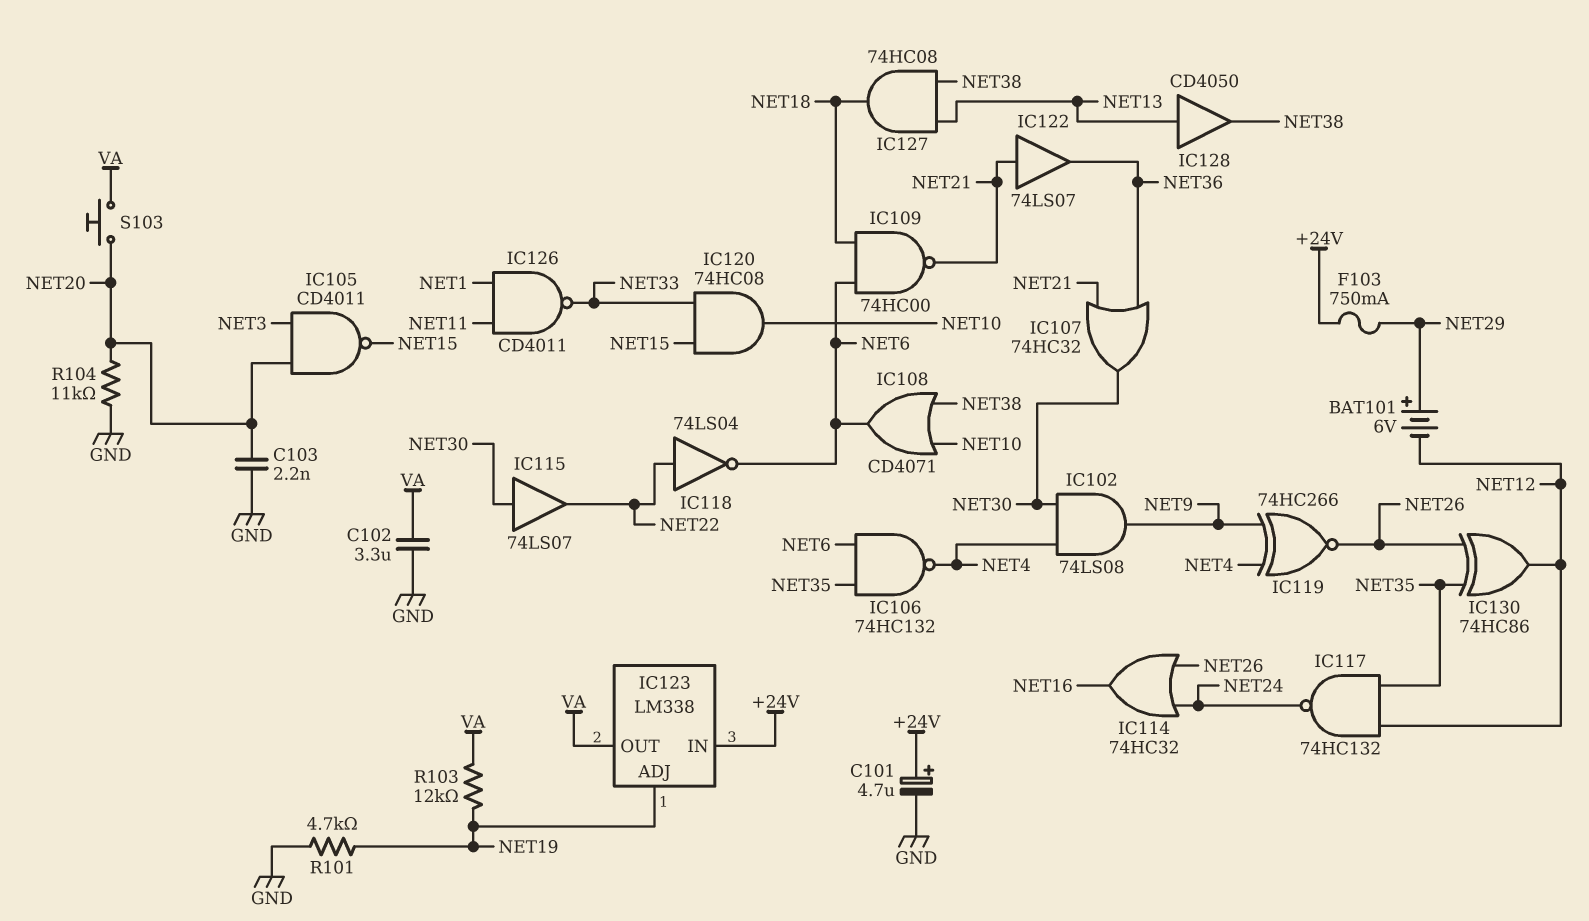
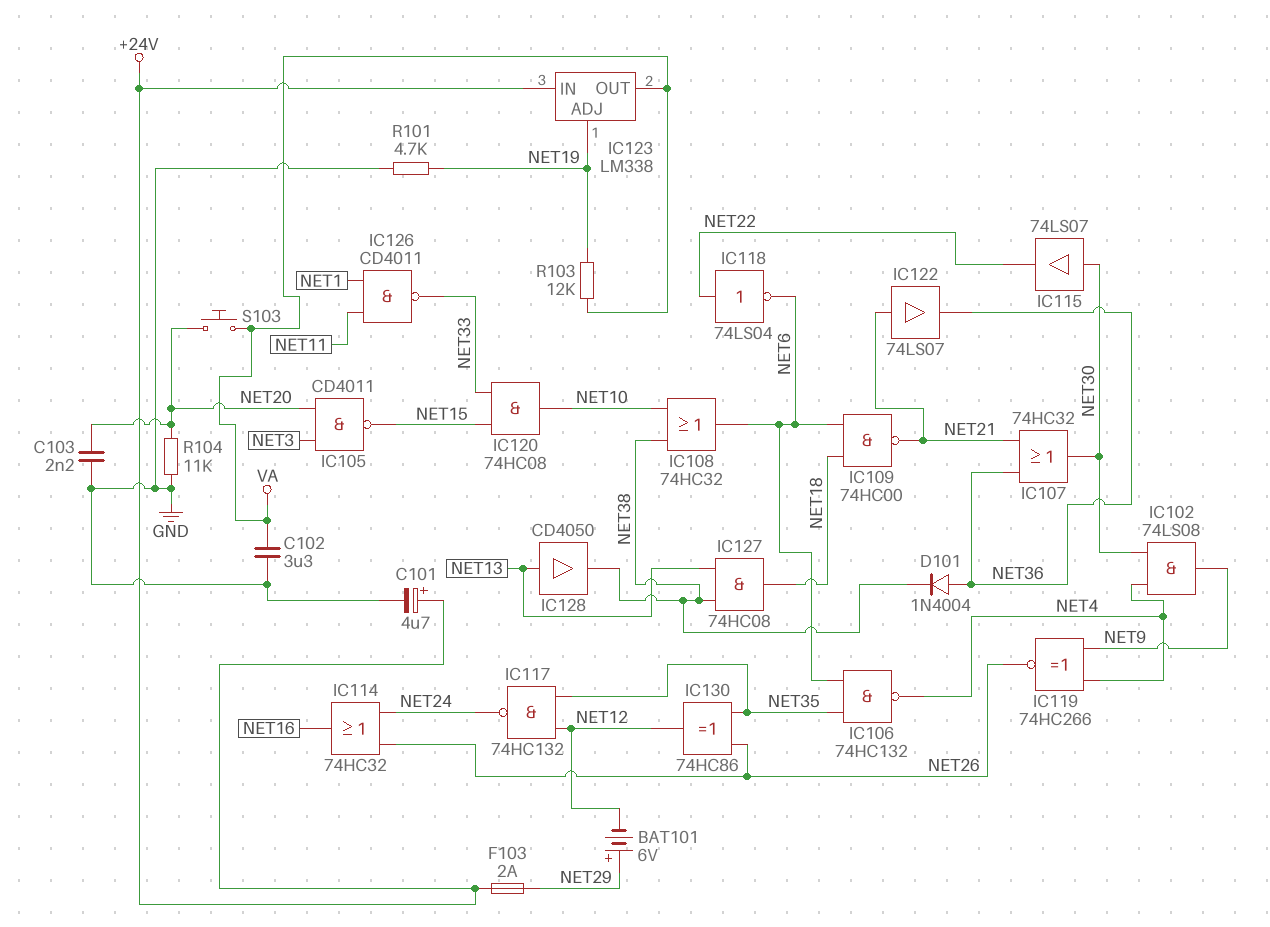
D101: none -> diode 1N4004 (A NET36, K NET38)
F103: 750mA (+24V, NET29) -> 2A (+24V, NET29)
IC108: OR CD4071 (in NET10, in NET38, out NET6) -> OR 74HC32 (in NET10, in NET38, out NET6)

